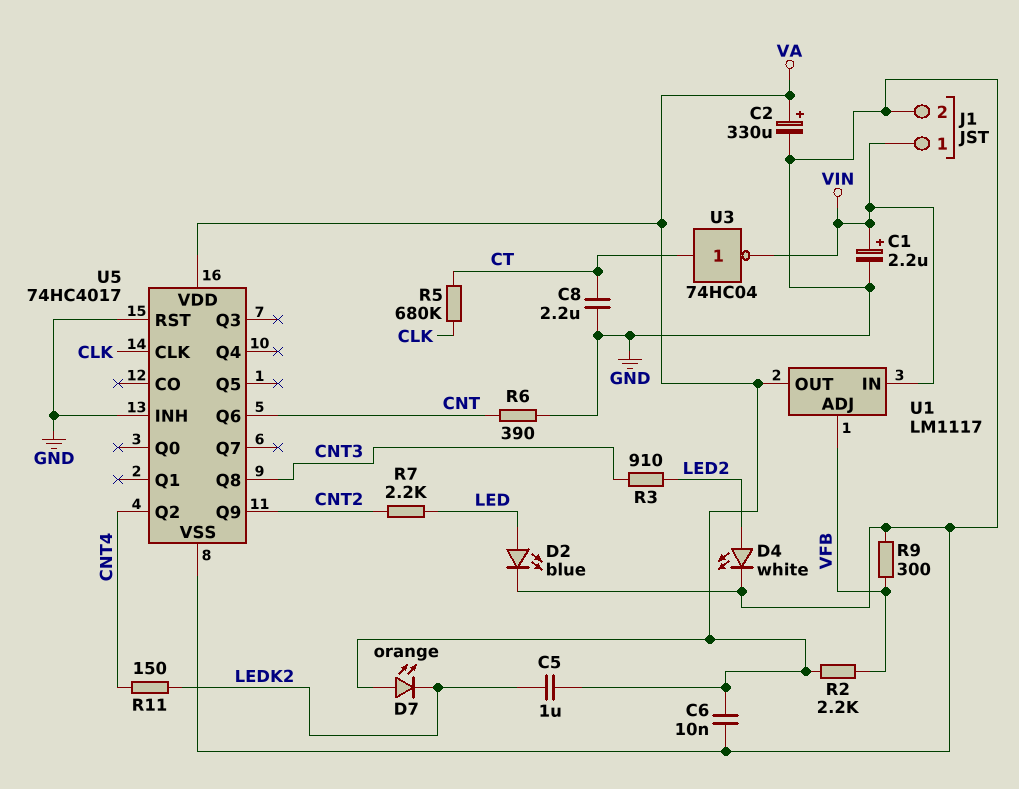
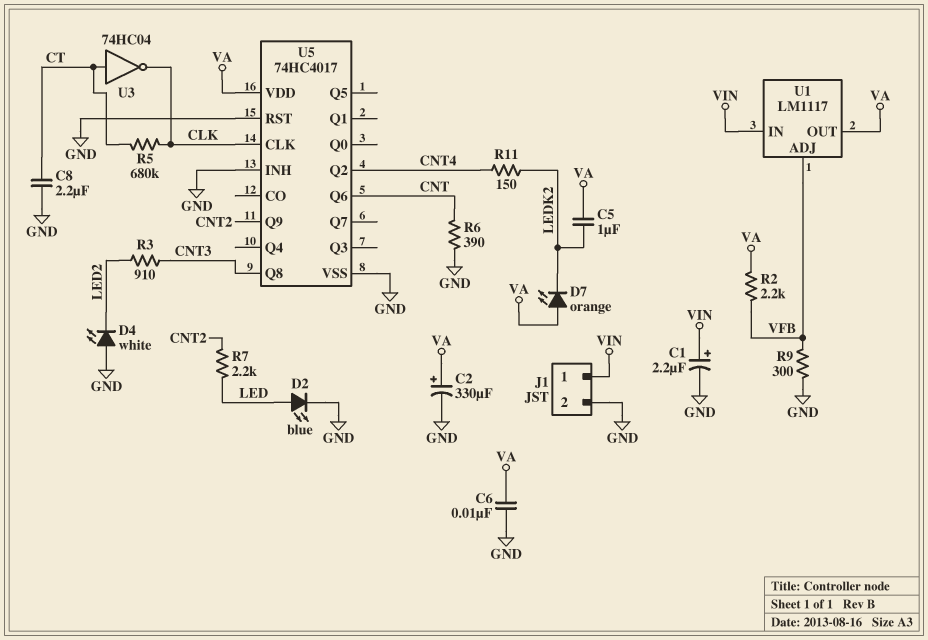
D4: LED white (A LED2, K GND) -> LED white (A GND, K LED2)
U3: NOT 74HC04 (in CT, out VIN) -> NOT 74HC04 (in CT, out CLK)

